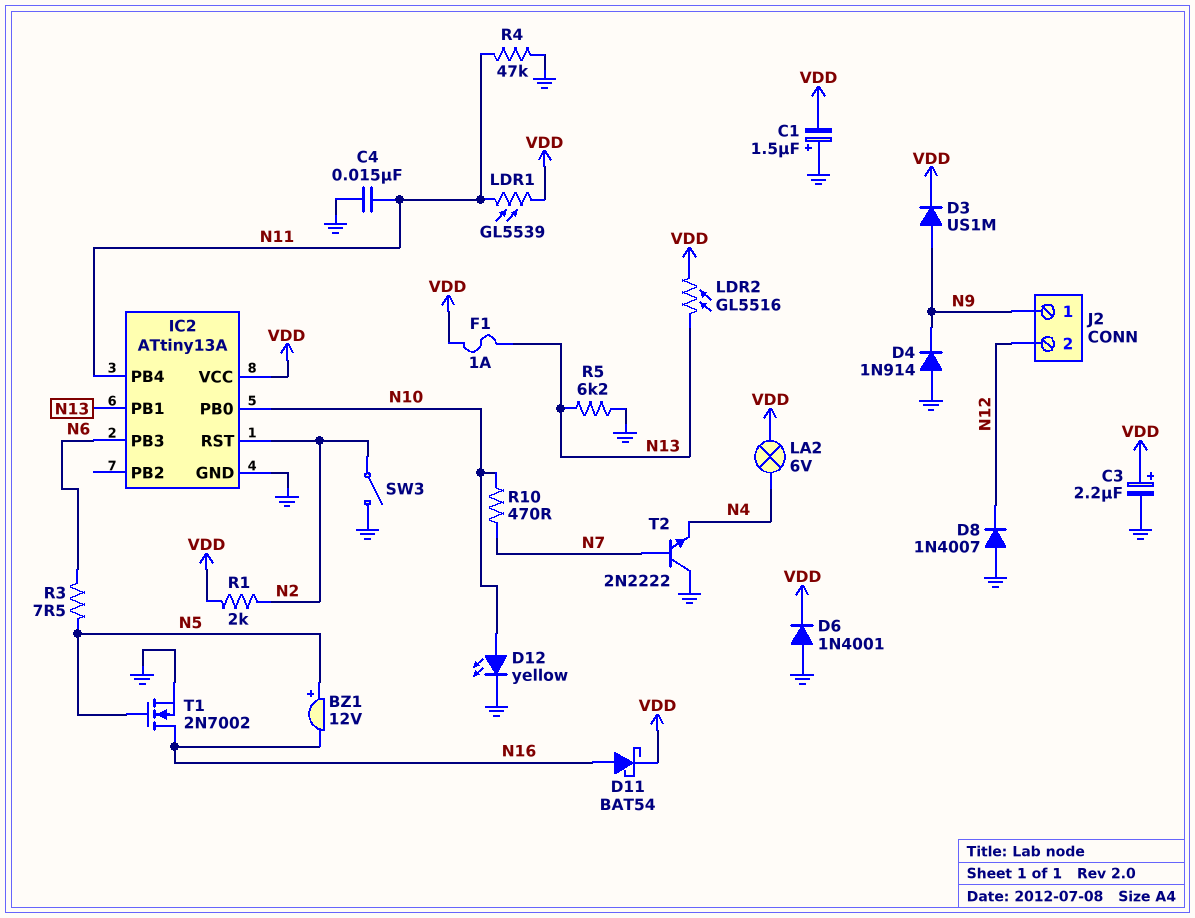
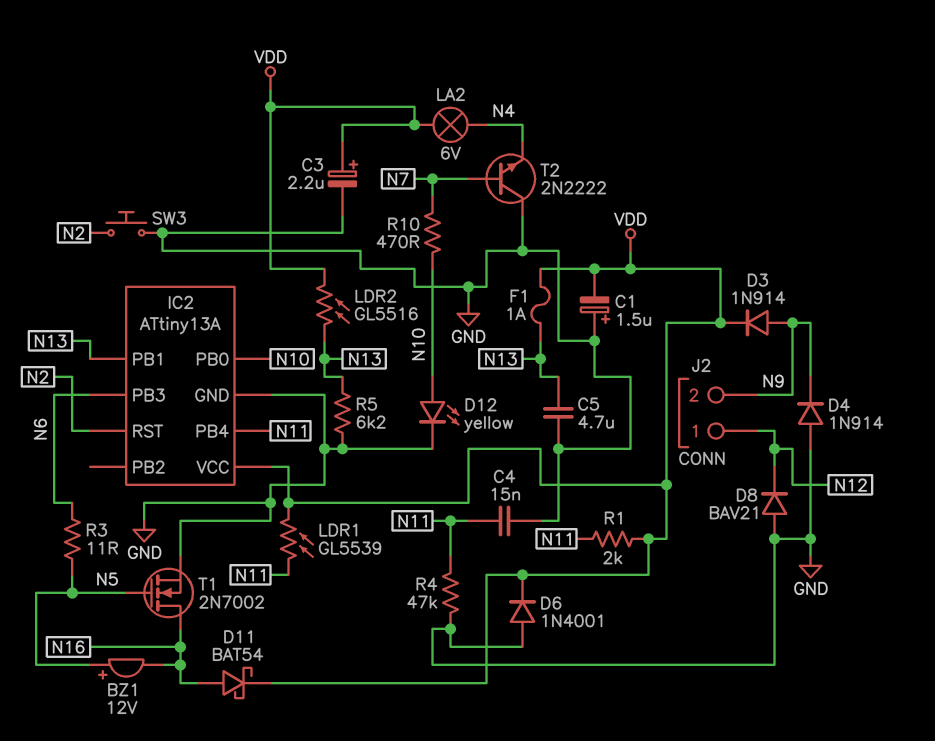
C5: none -> 4.7uF (GND, N13)
D3: diode US1M (A N9, K VDD) -> diode 1N914 (A N9, K VDD)
D8: diode 1N4007 (A GND, K N12) -> diode BAV21 (A GND, K N12)
J2 pin 1: N9 -> N12
J2 pin 2: N12 -> N9
R1: 2k (N2, VDD) -> 2k (N11, VDD)
R3: 7.5 (N5, N6) -> 11 (N5, N6)
SW3: switch (GND, N2) -> button (GND, N2)

